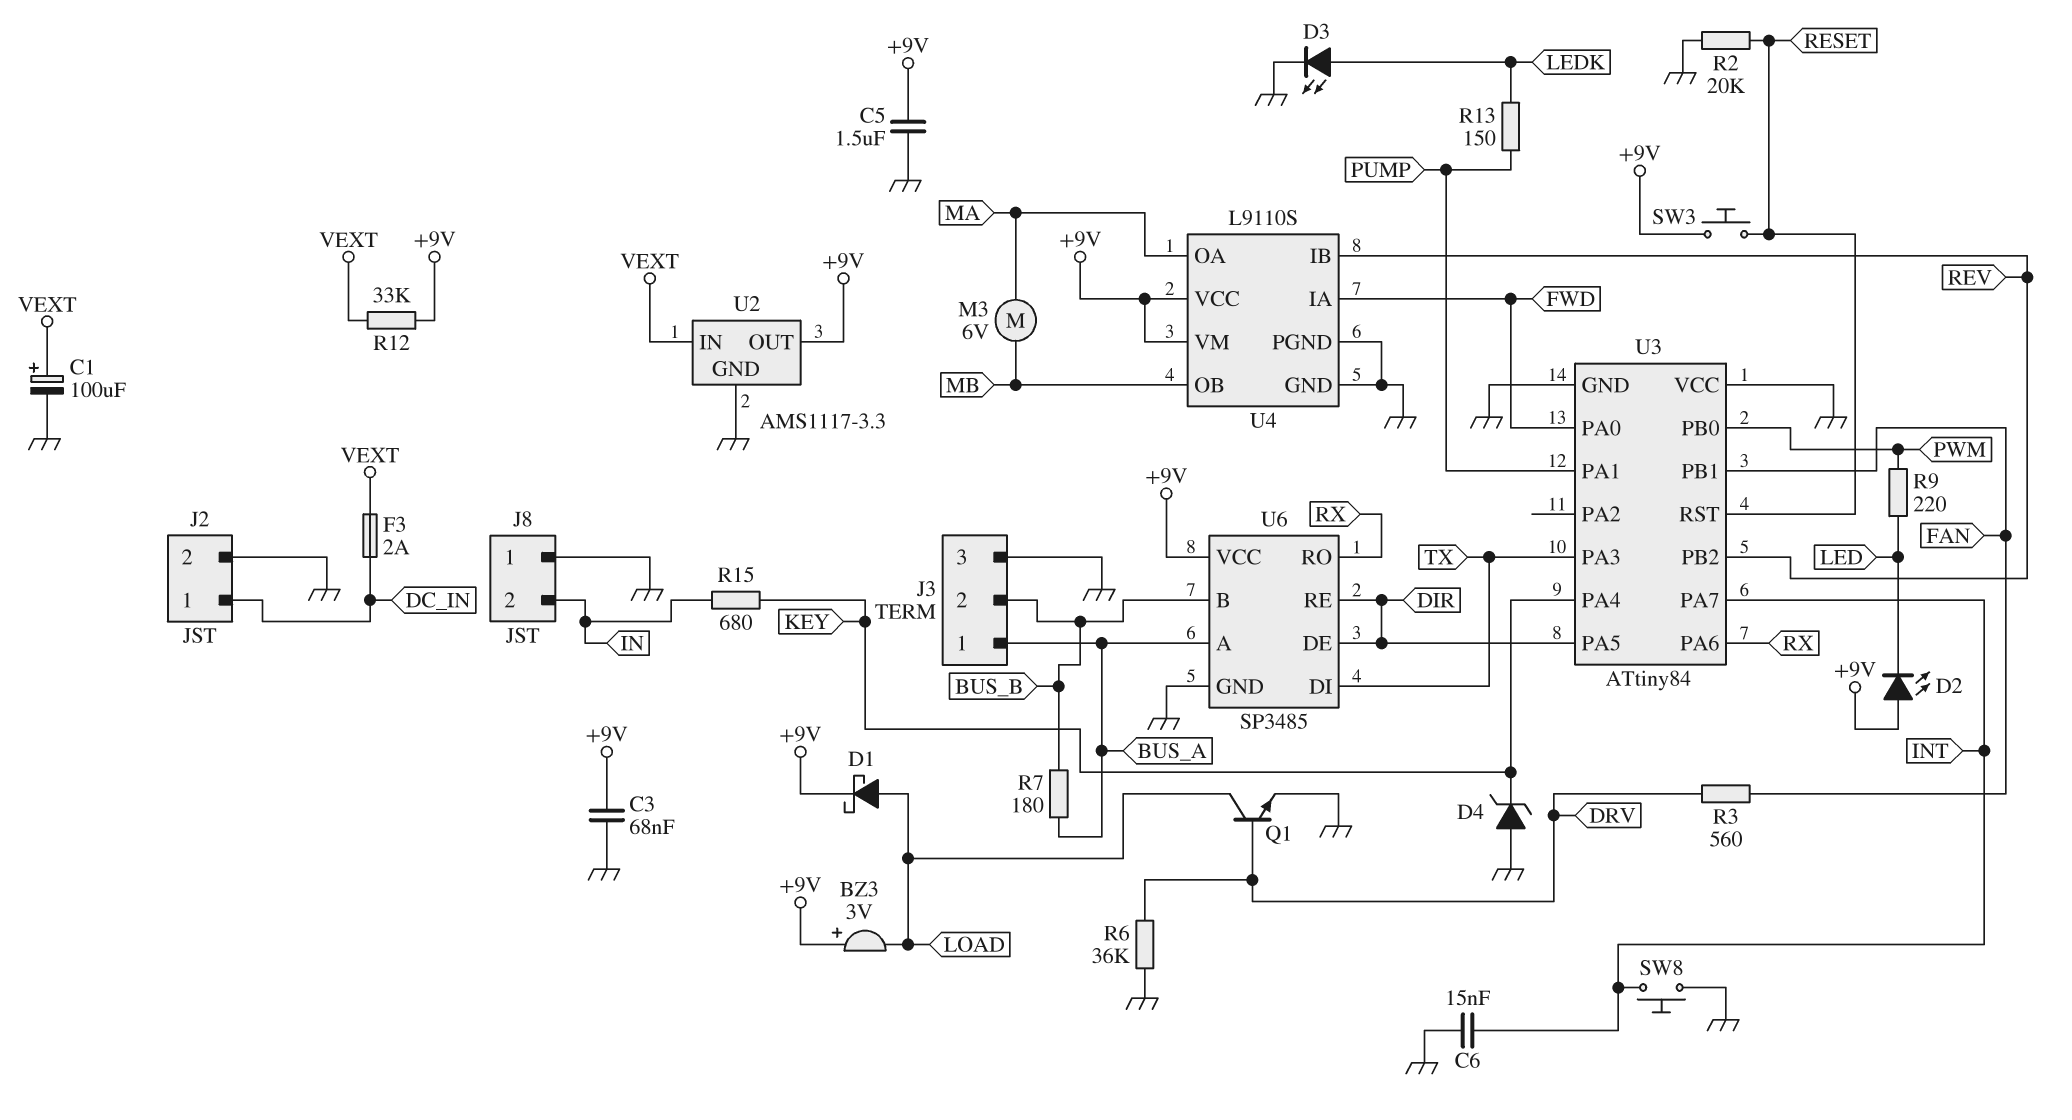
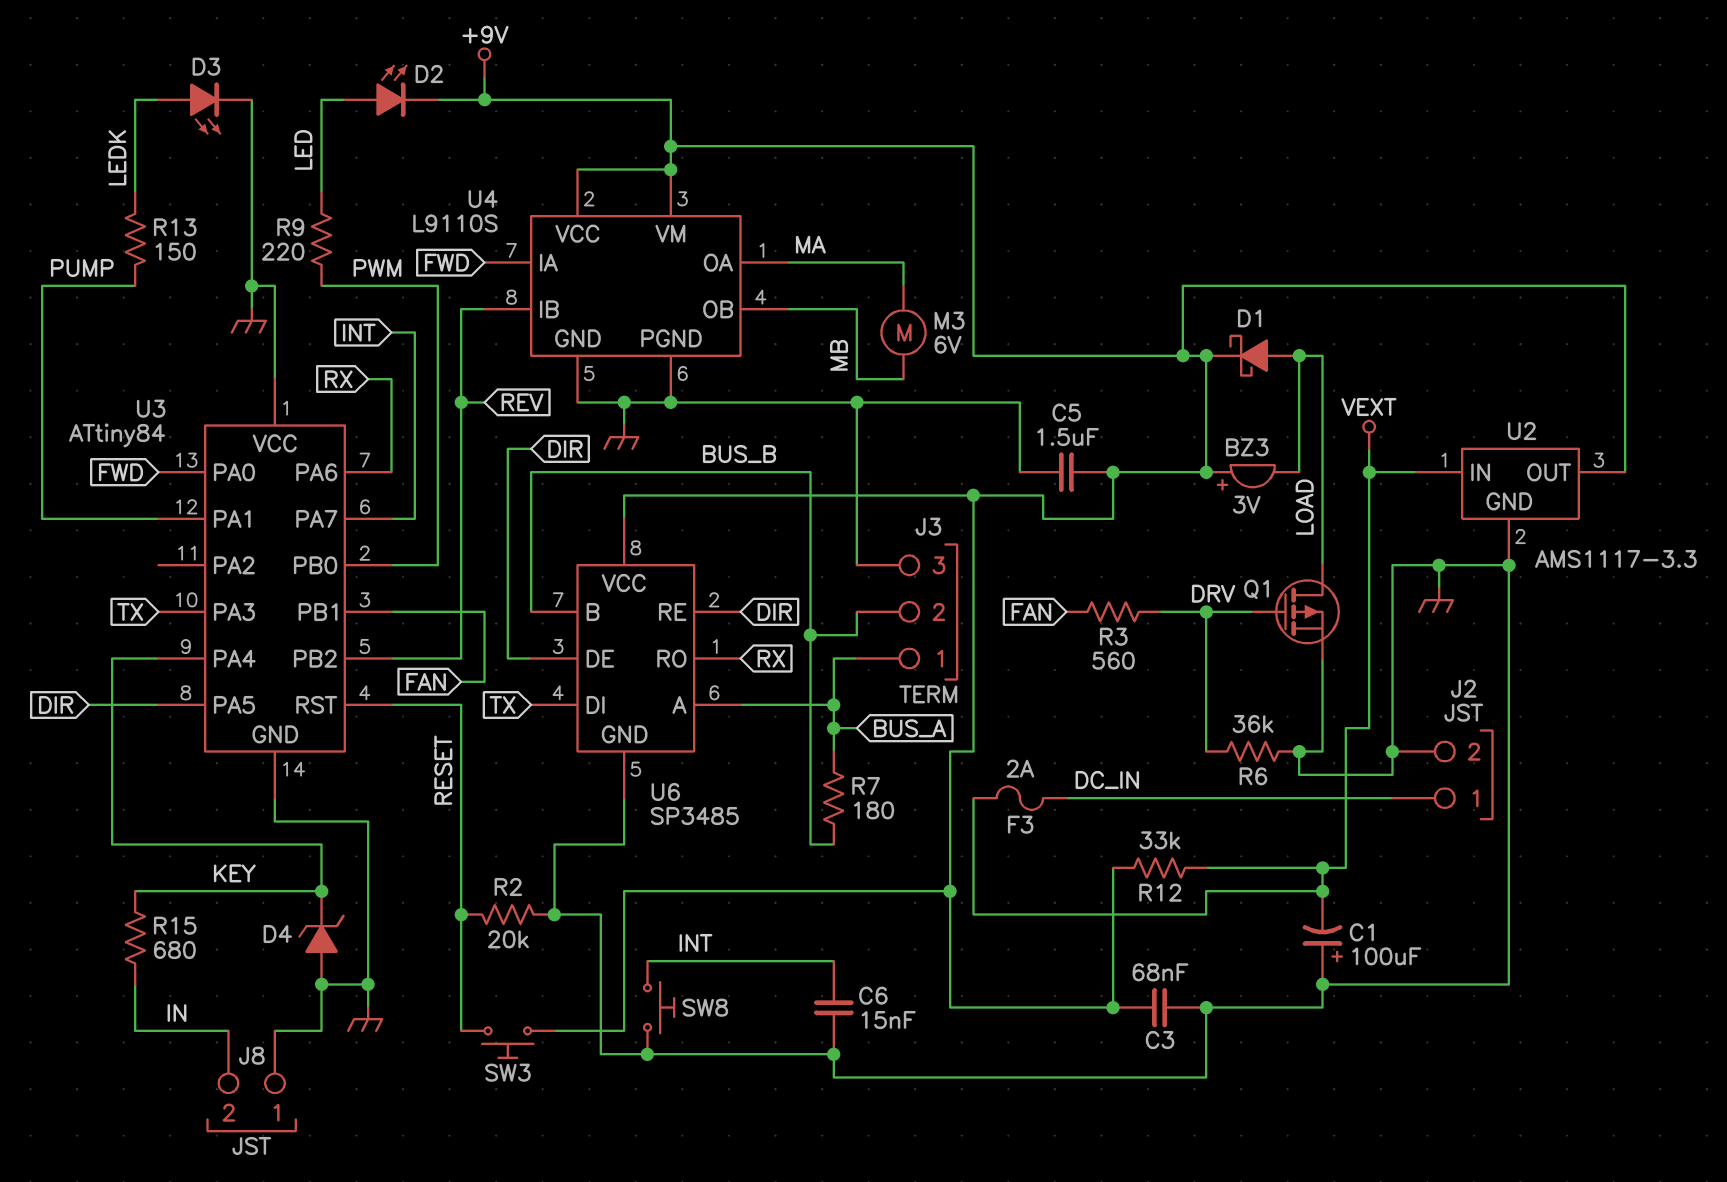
C1: 100uF (plus VEXT, minus GND) -> 100uF (plus GND, minus VEXT)
D2: LED (A +9V, K LED) -> LED (A LED, K +9V)
Q1: NPN (B DRV, C LOAD, E GND) -> PMOS (G DRV, D LOAD, S GND)

